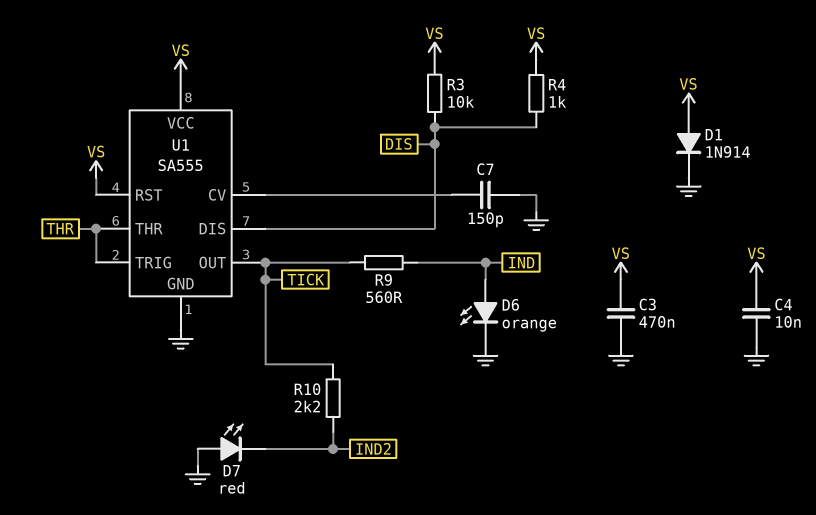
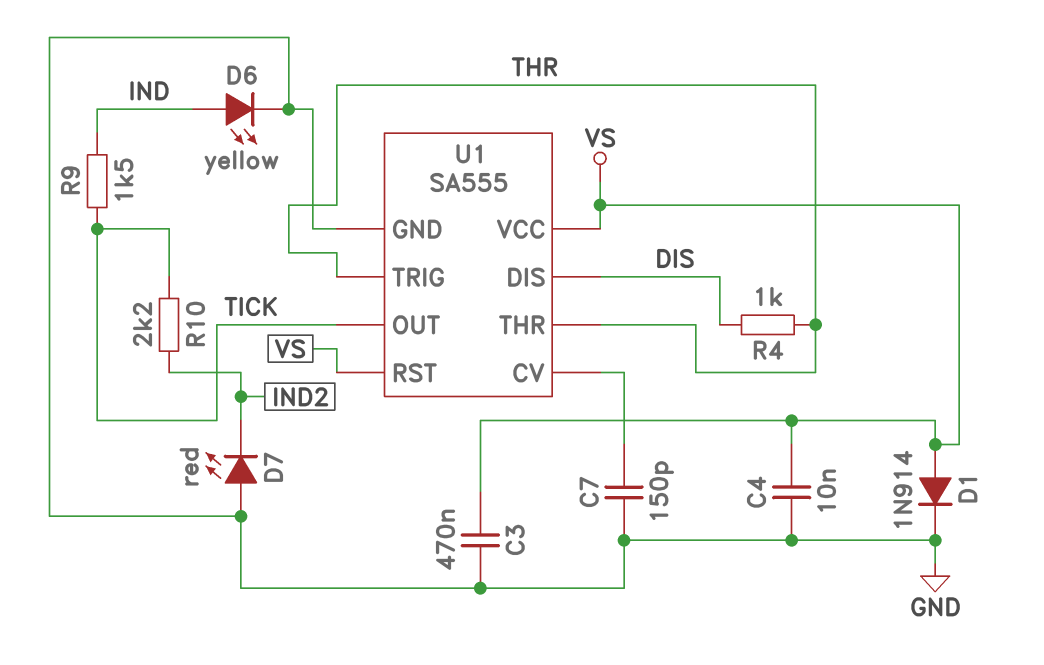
D6: LED orange (A IND, K GND) -> LED yellow (A IND, K GND)
R3: 10k (DIS, VS) -> none
R4: 1k (DIS, VS) -> 1k (DIS, THR)
R9: 560 (IND, TICK) -> 1.5k (IND, TICK)

